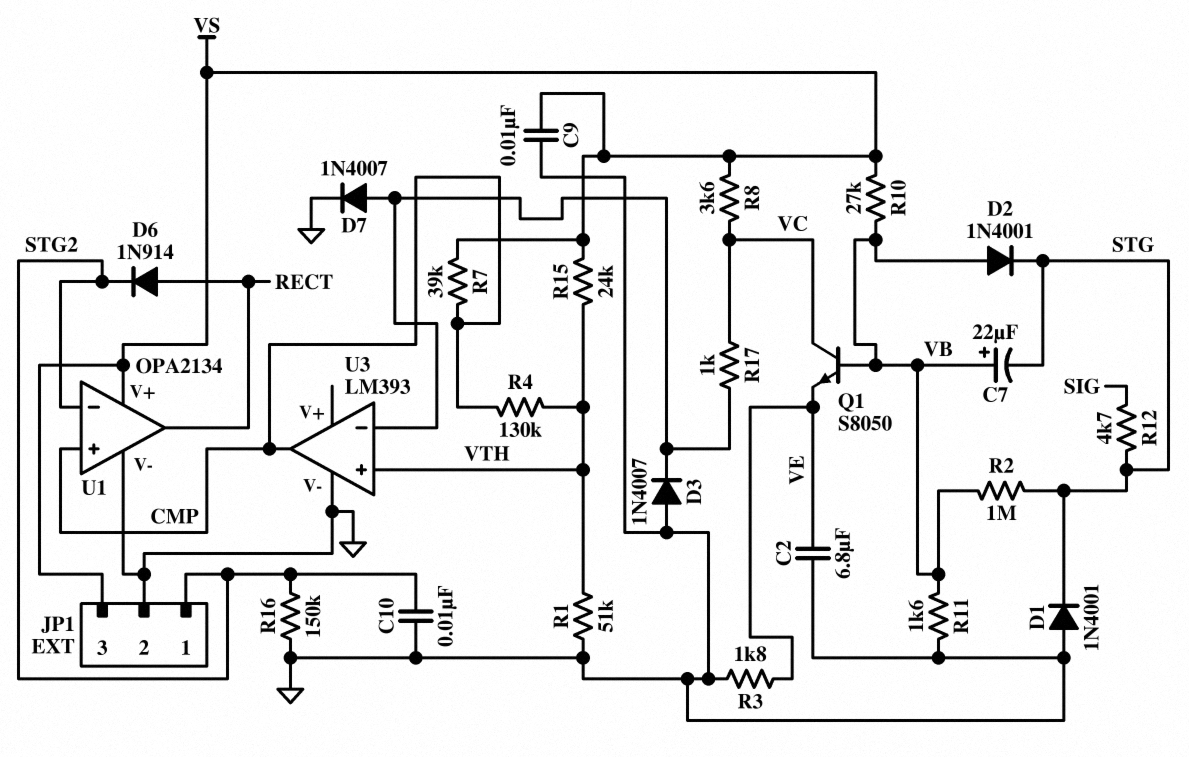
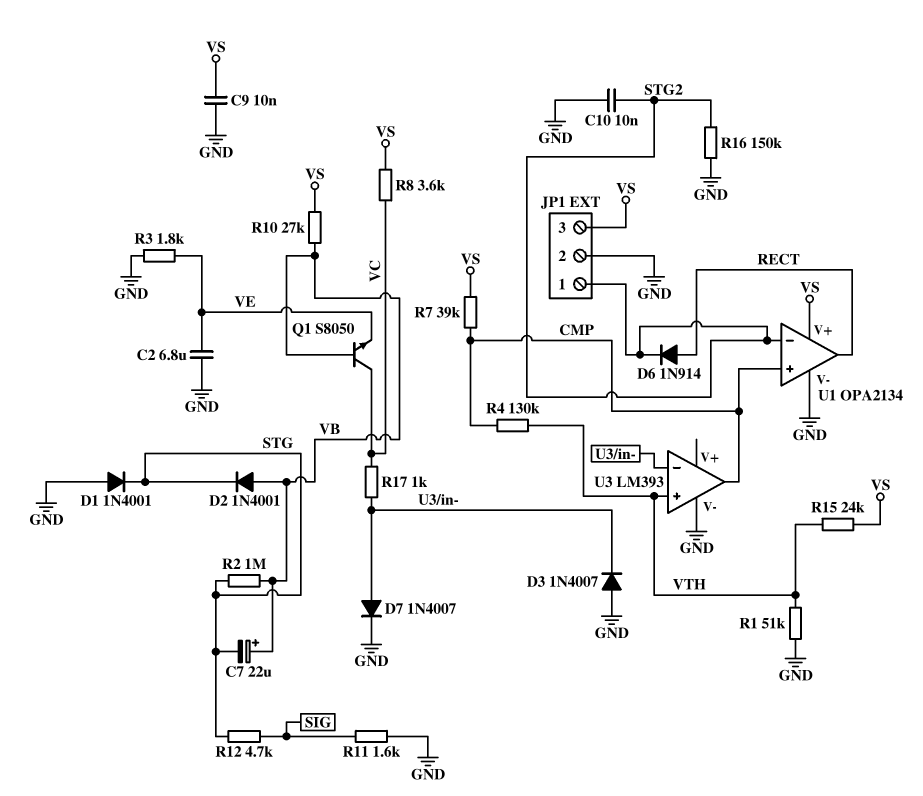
R11: 1.6k (GND, VB) -> 1.6k (GND, SIG)

